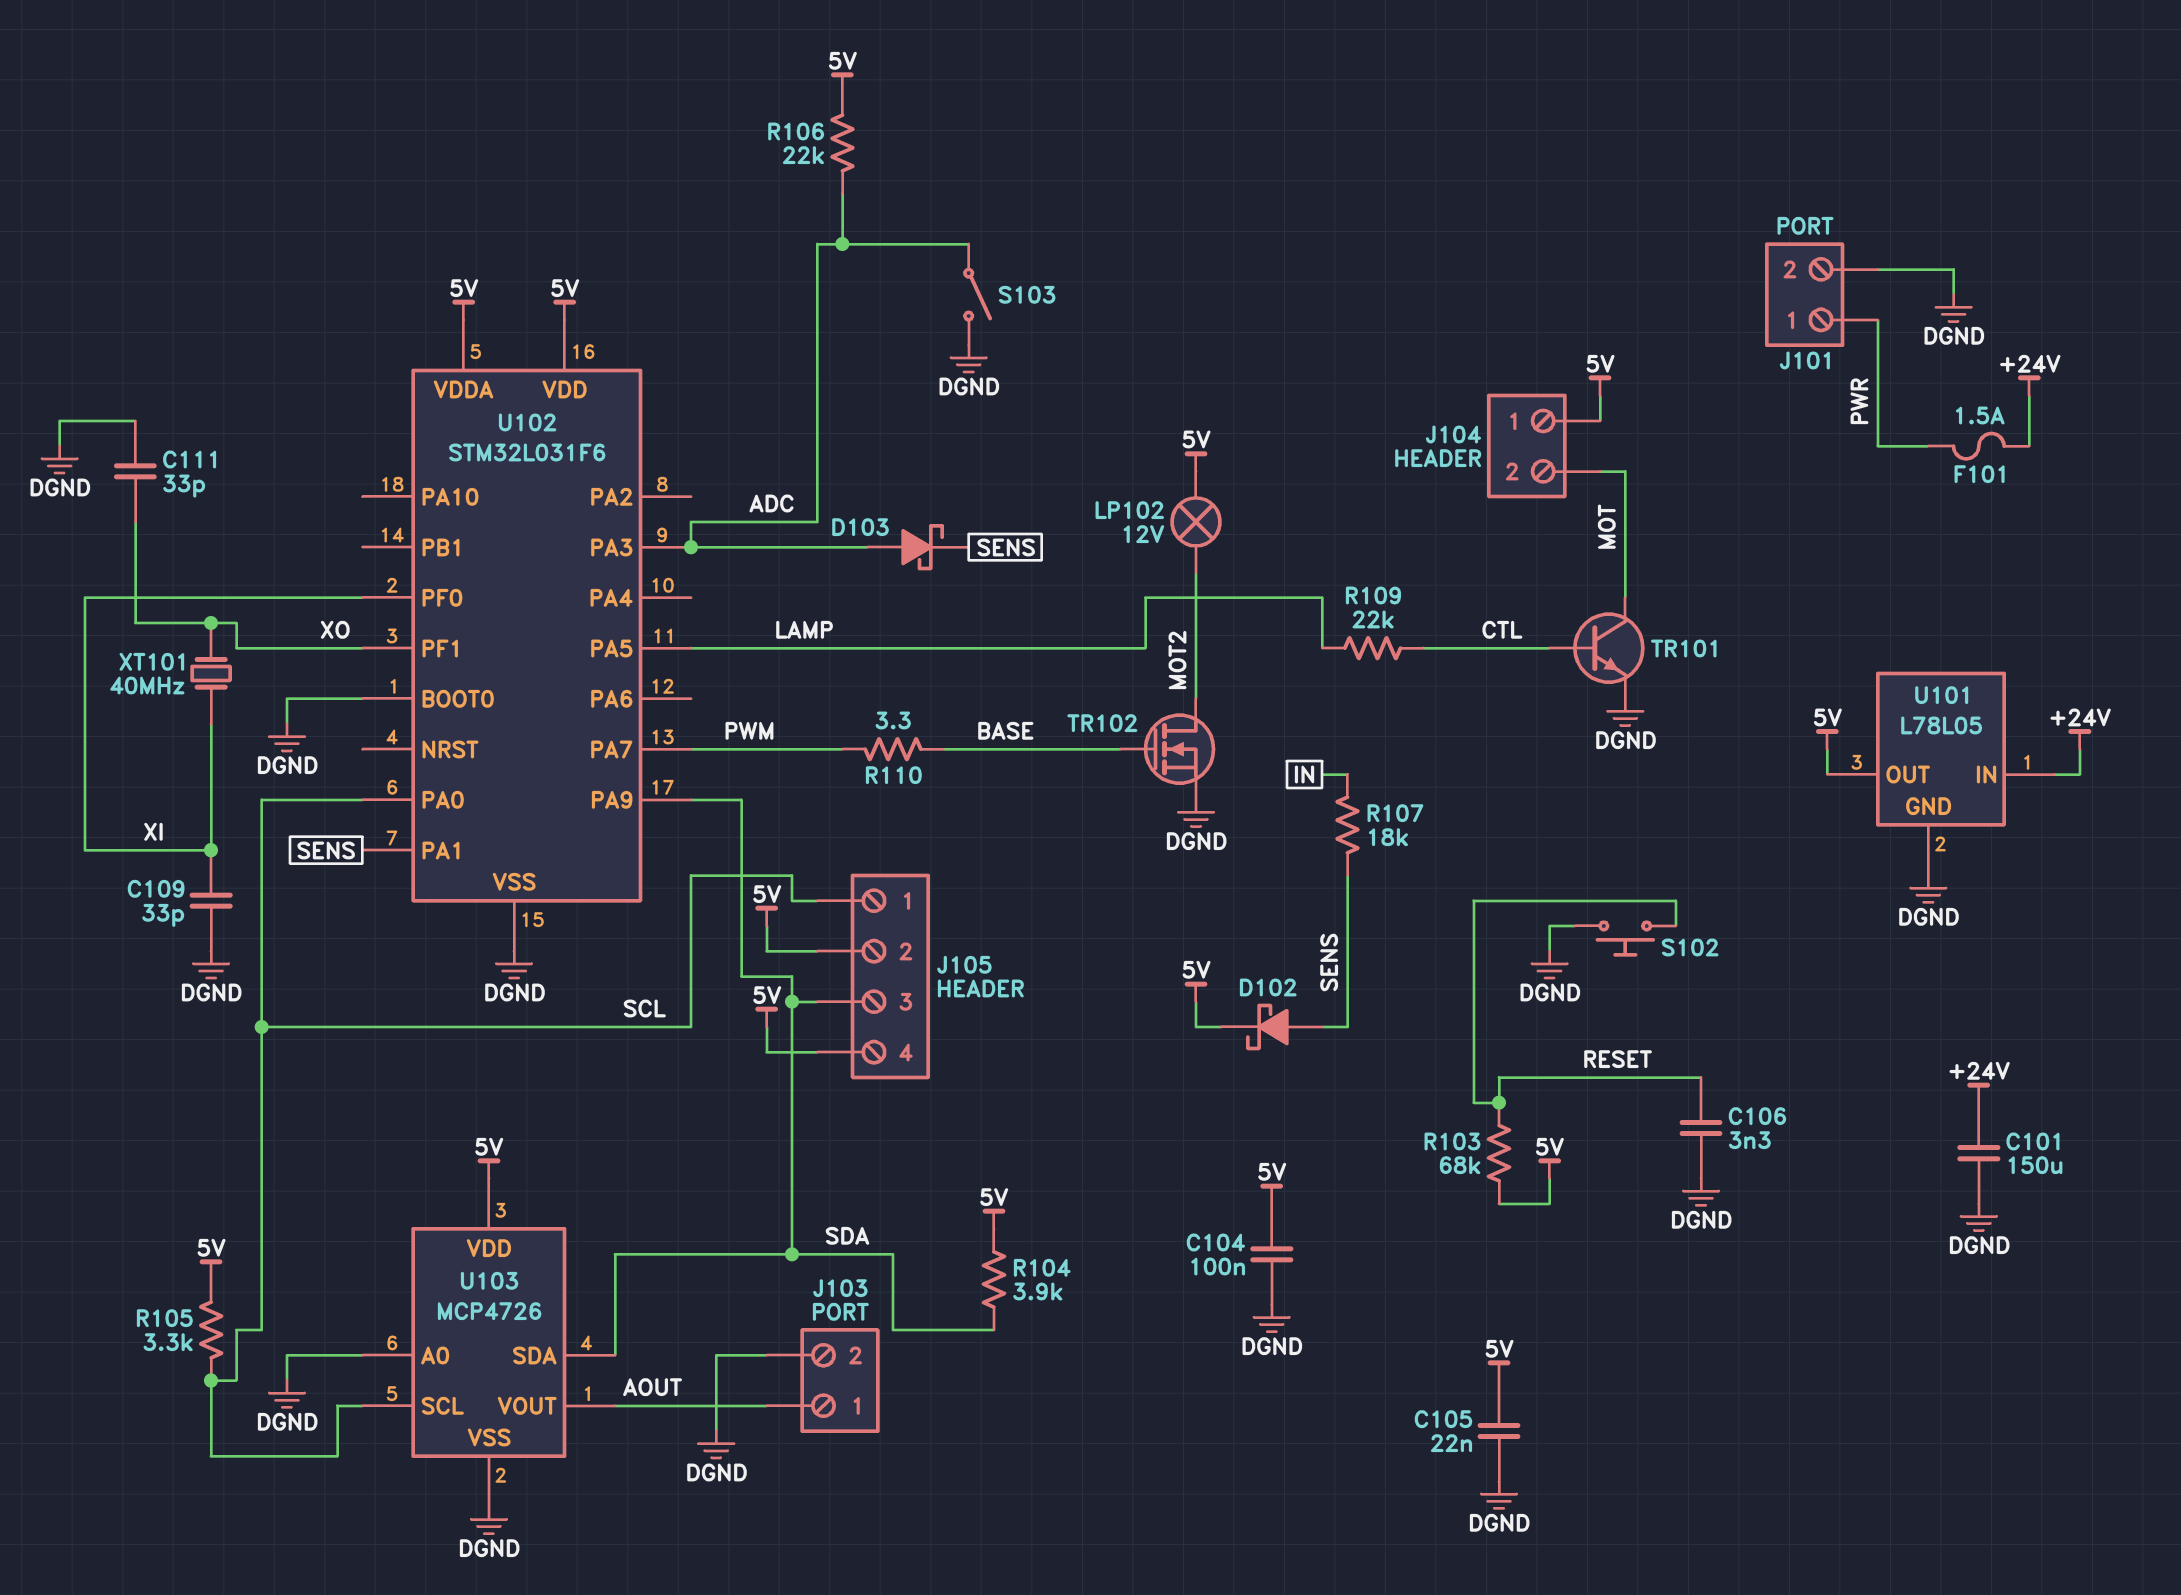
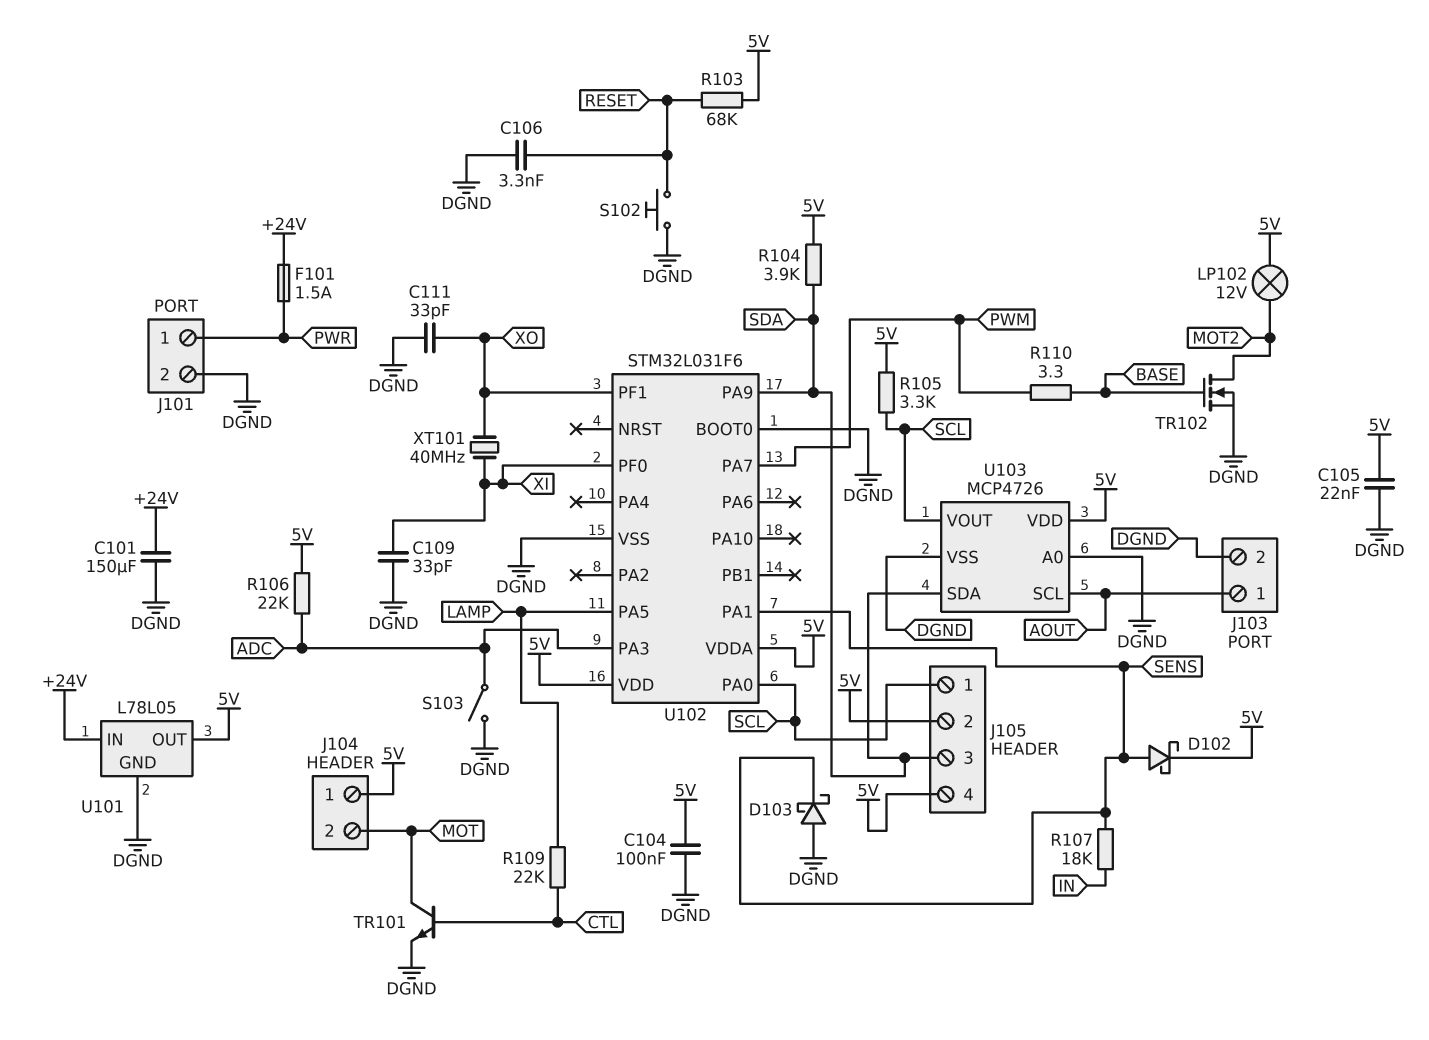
D103: schottky (A ADC, K SENS) -> schottky (A DGND, K SENS)
U103 pin SCL: SCL -> AOUT
U103 pin VOUT: AOUT -> SCL

